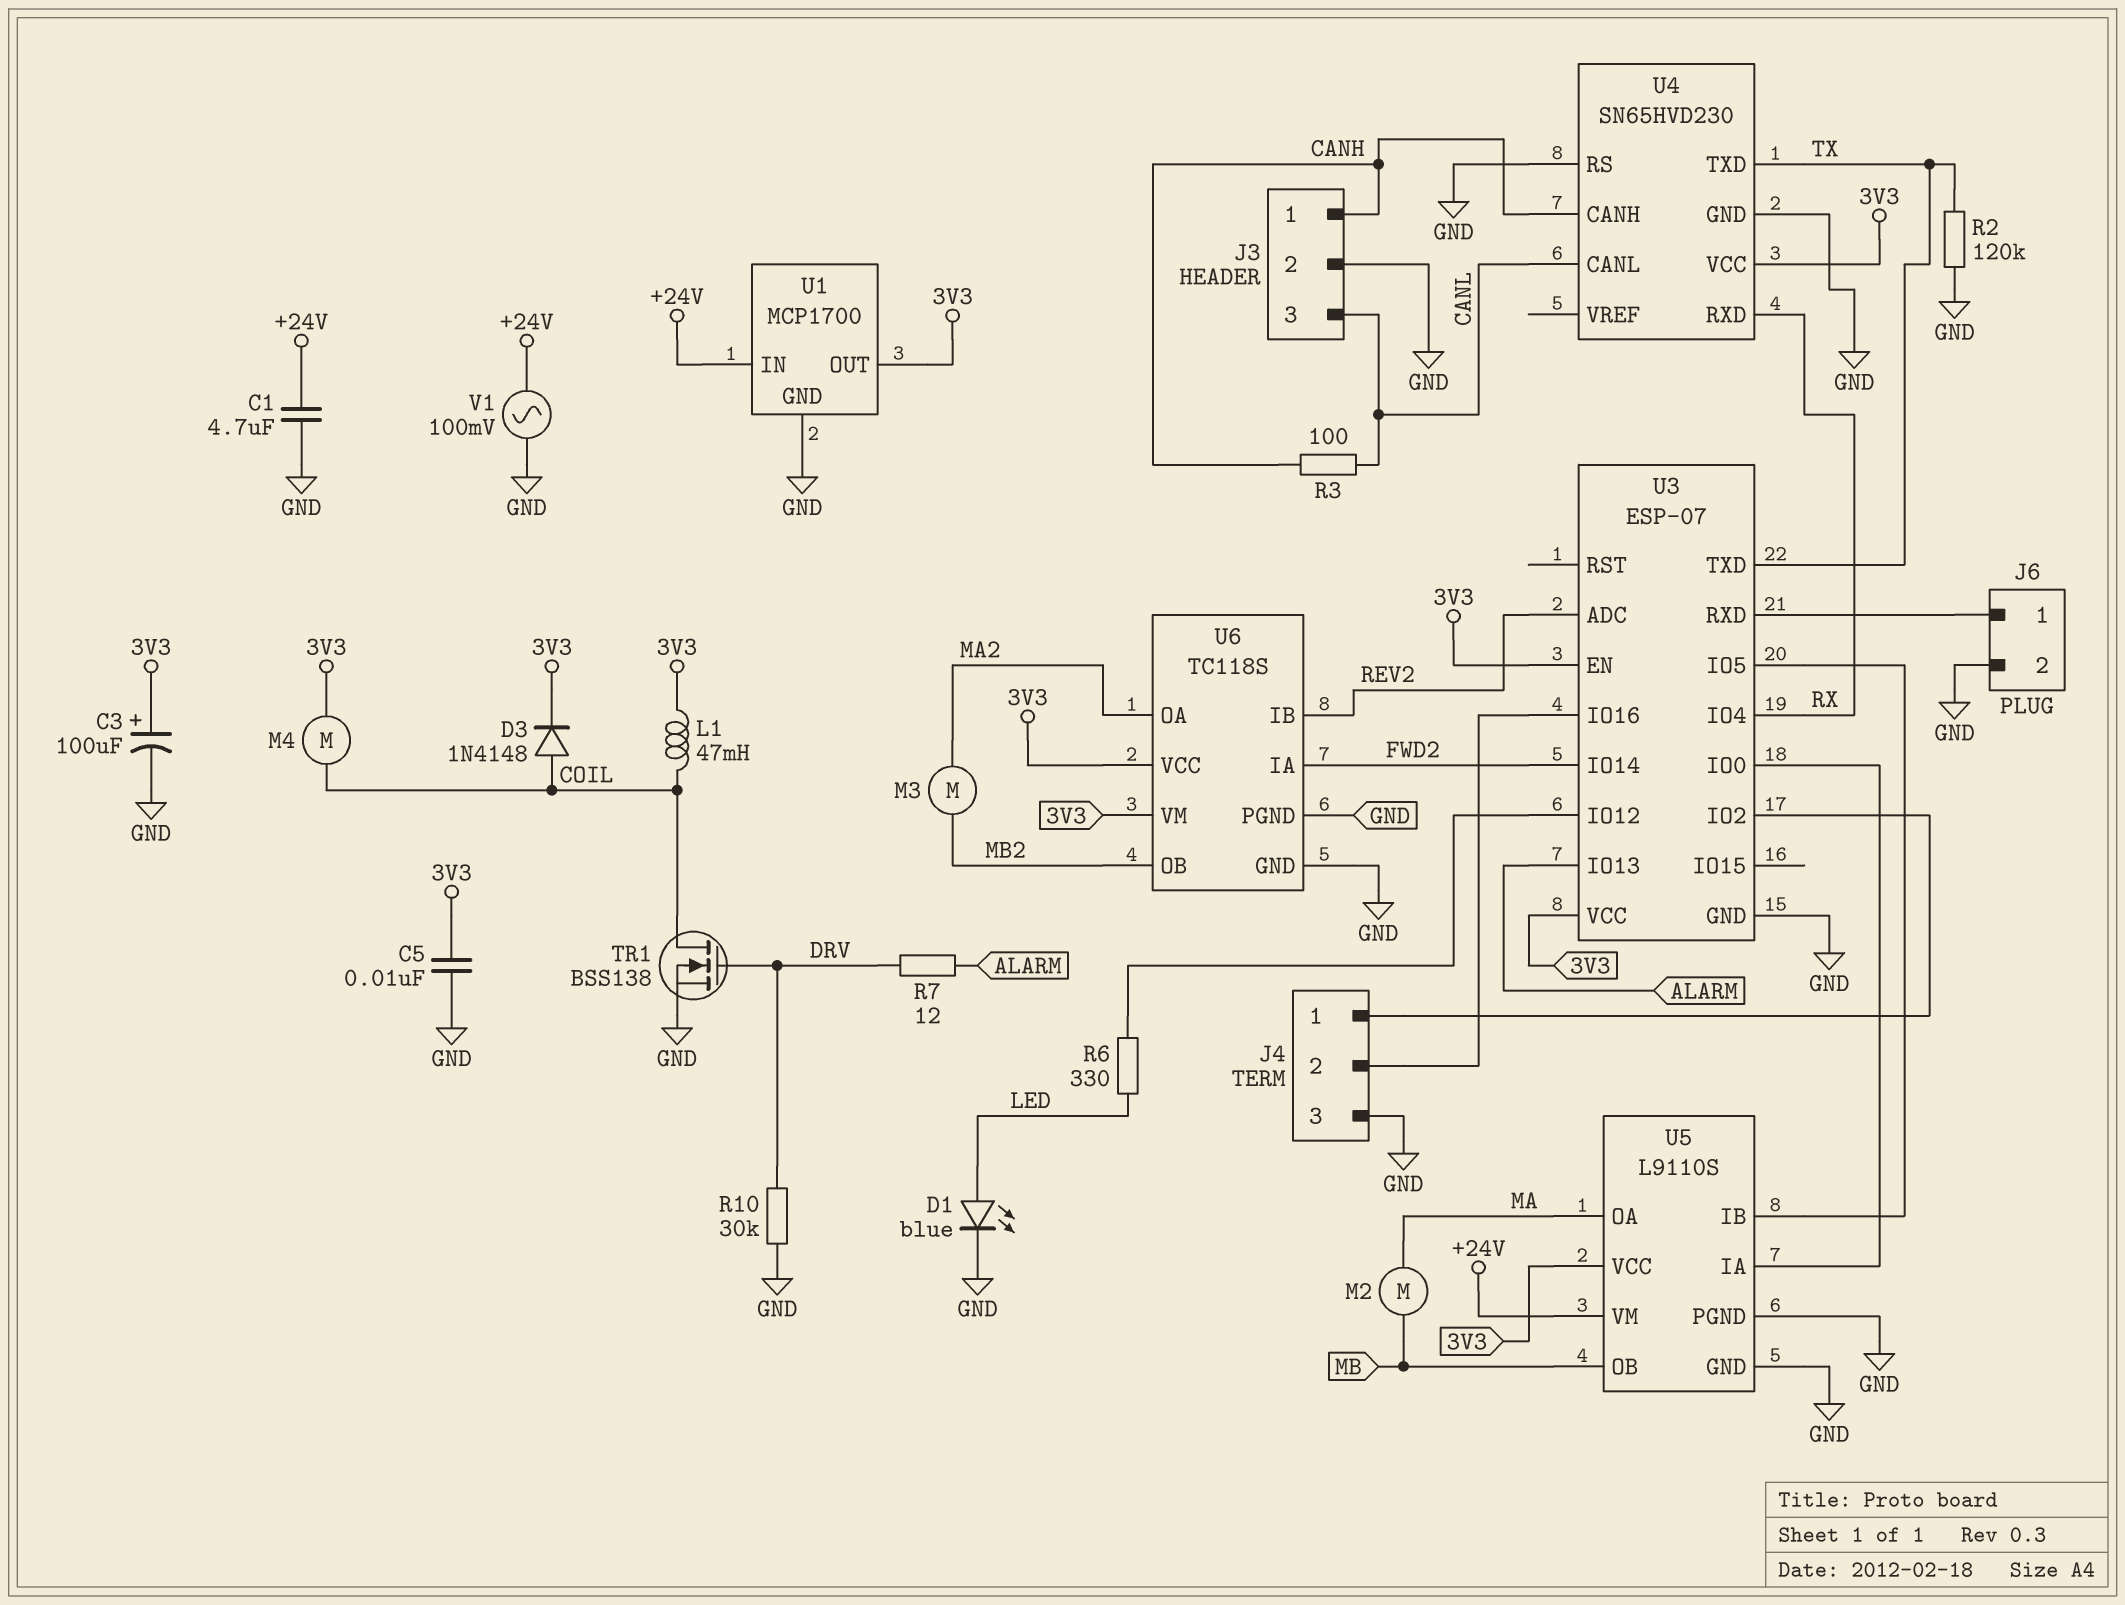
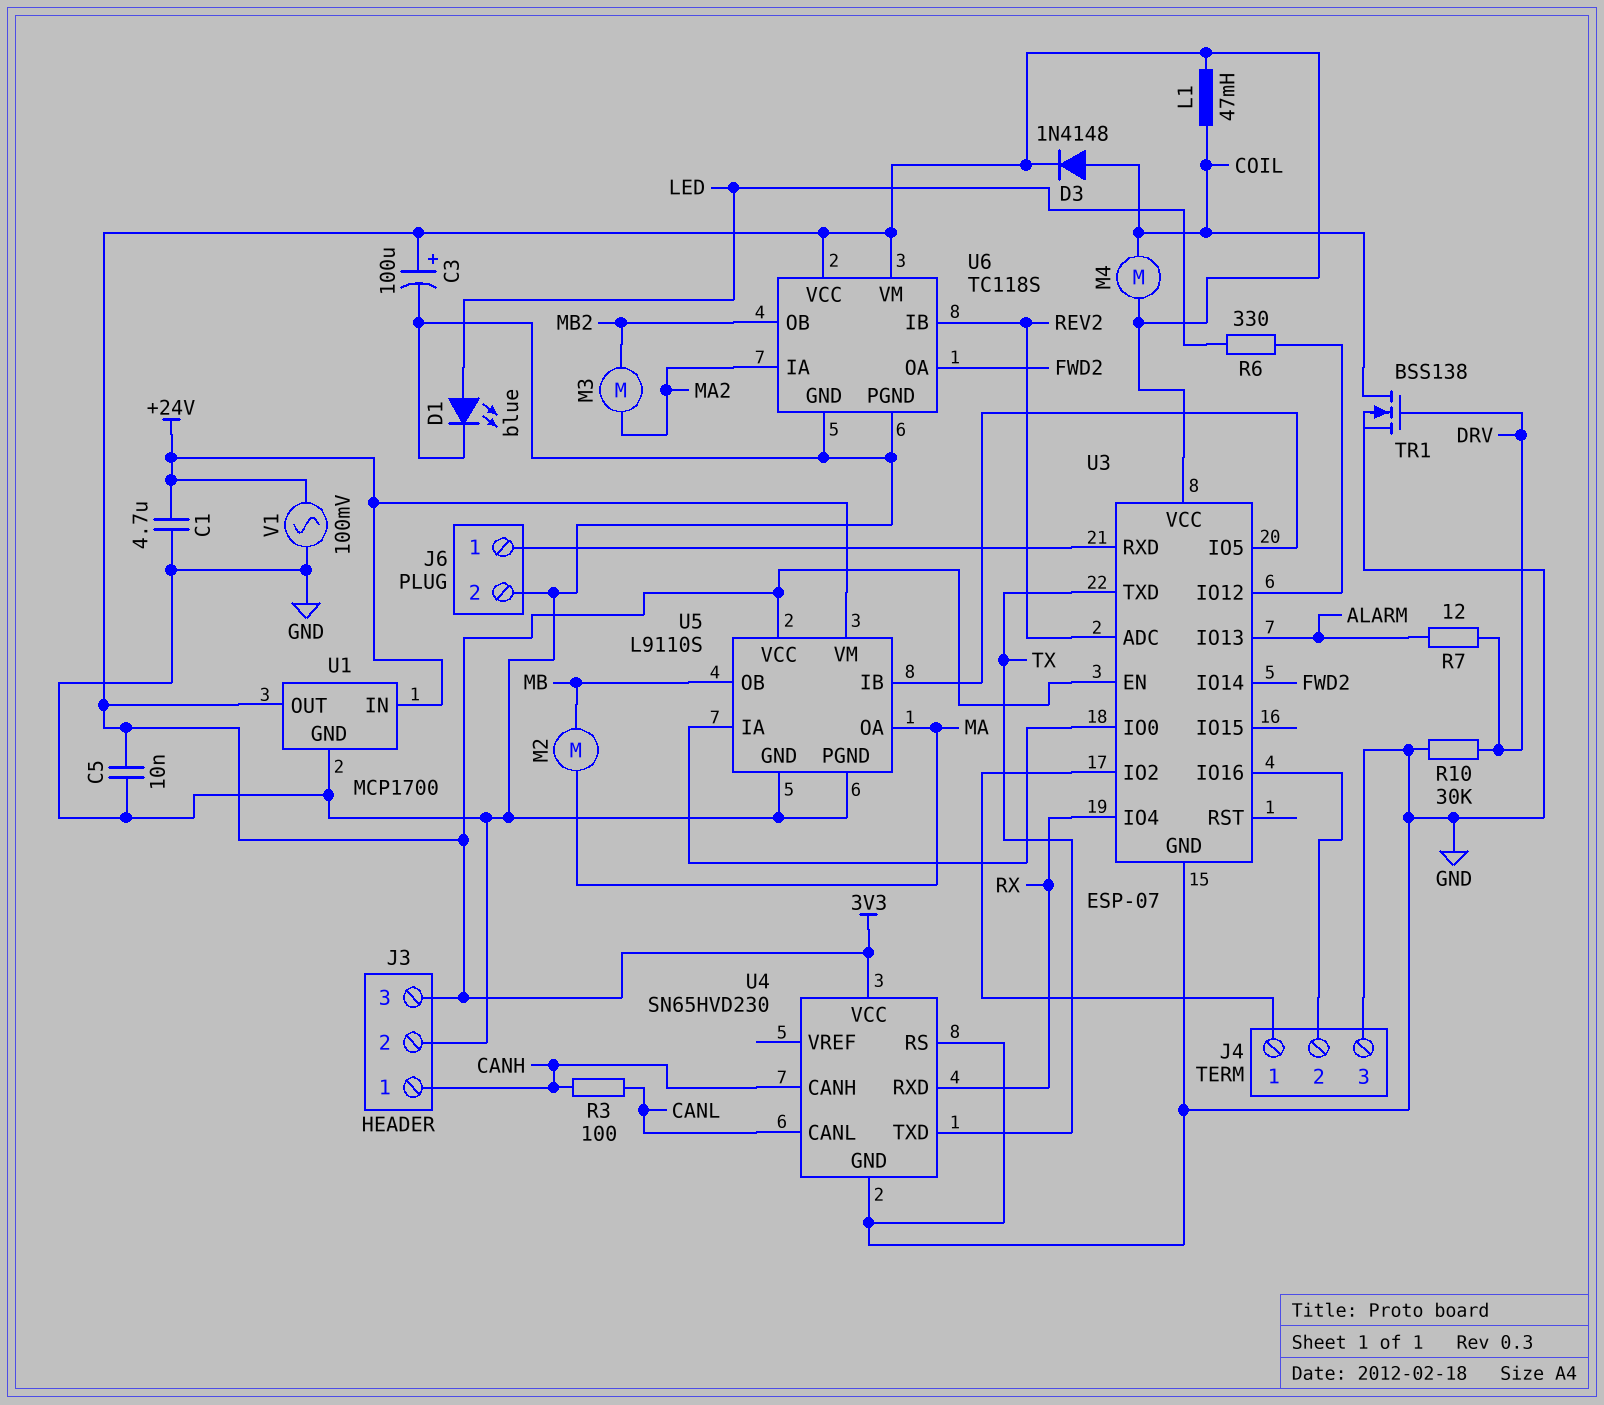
J3 pin 3: CANL -> 3V3
R2: 120k (GND, TX) -> none
U6 pin IA: FWD2 -> MA2
U6 pin OA: MA2 -> FWD2

